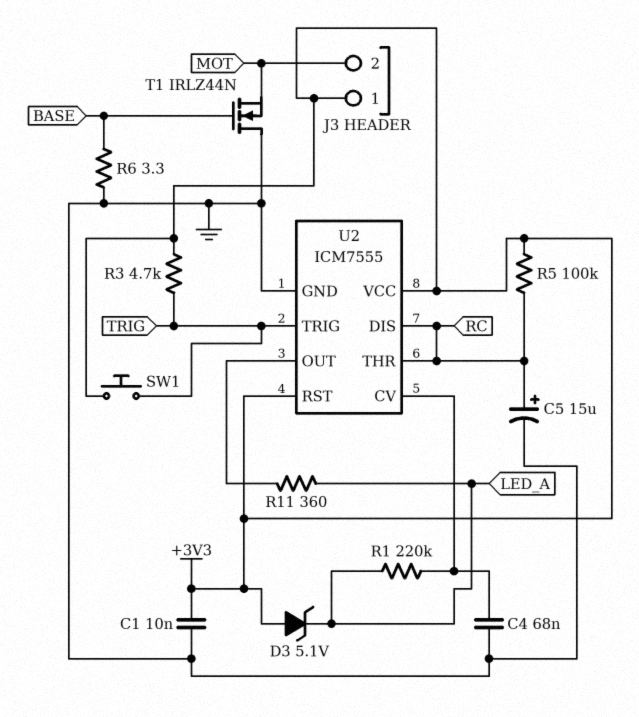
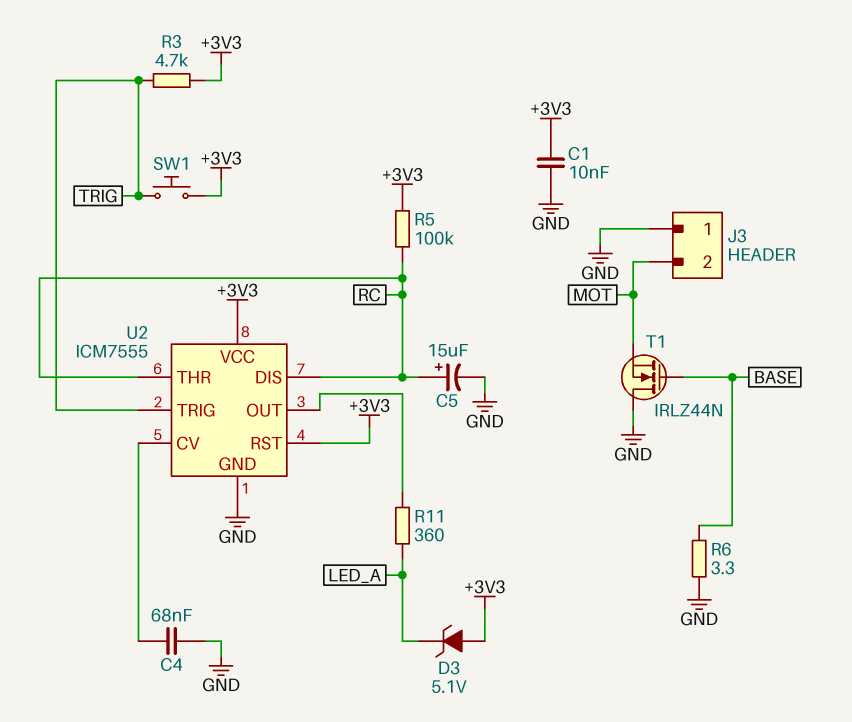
J3 pin 1: +3V3 -> GND
R1: 220k (LED_A, U2/CV) -> none

